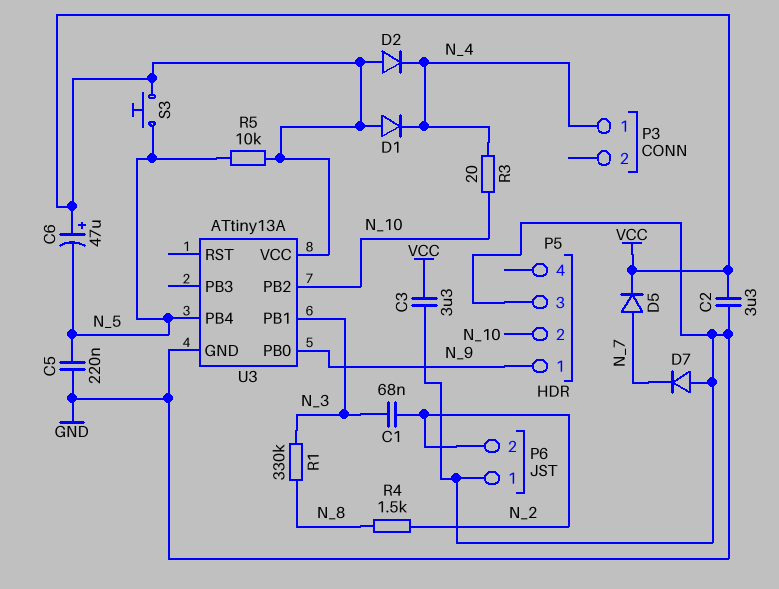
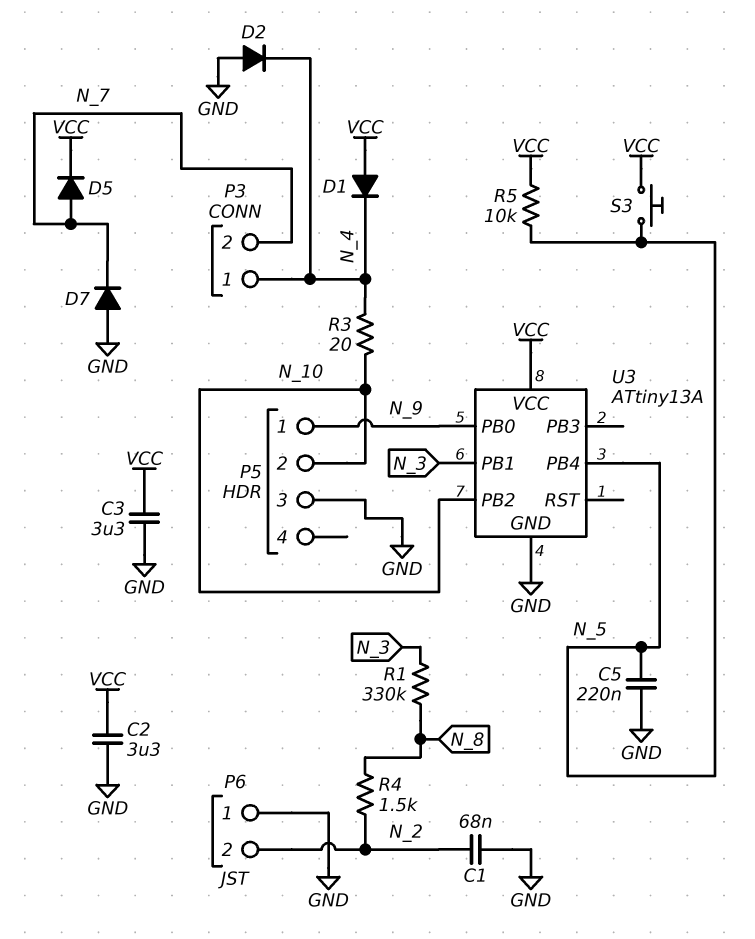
C1: 68nF (N_2, N_3) -> 68nF (GND, N_2)
C6: 47uF (plus VCC, minus N_5) -> none
D2: diode (A VCC, K N_4) -> diode (A GND, K N_4)
P3 pin 2: none -> N_7

